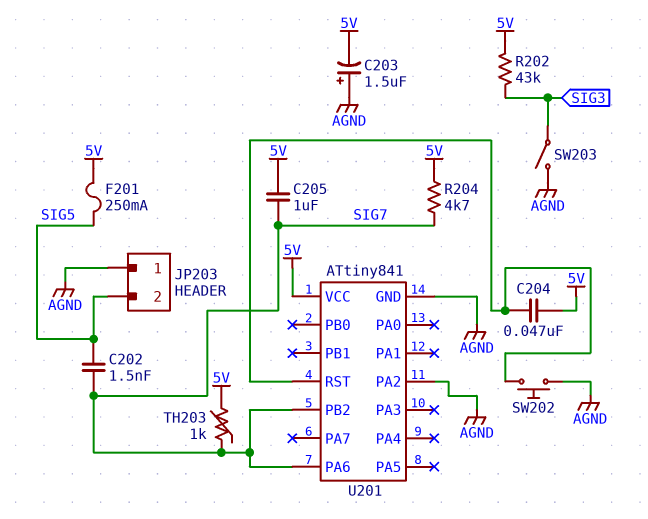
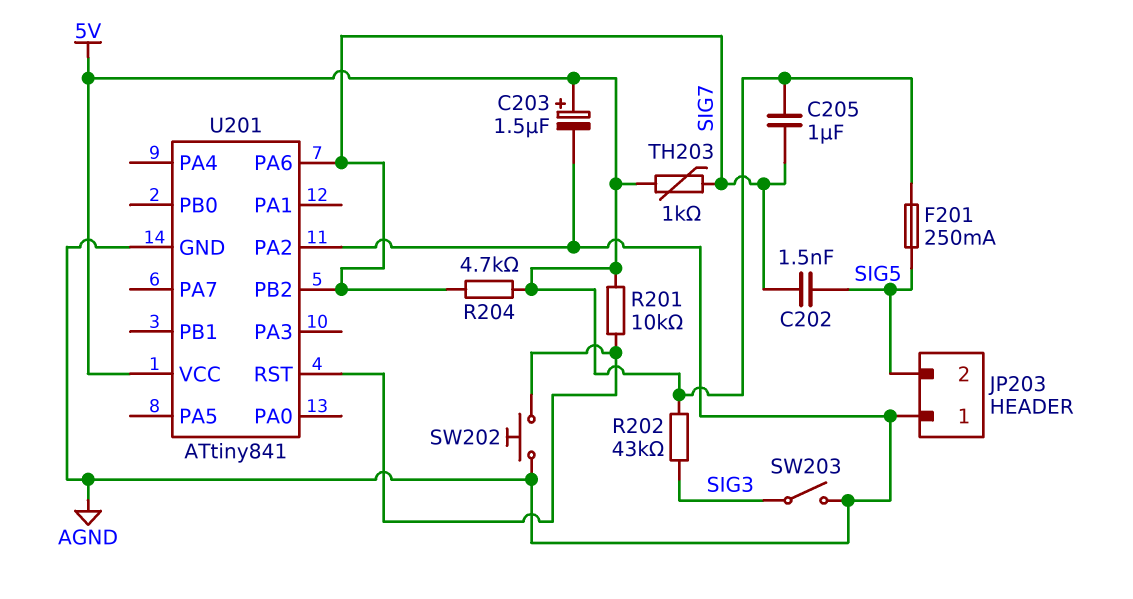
C203: 1.5uF (plus AGND, minus 5V) -> 1.5uF (plus 5V, minus AGND)
C204: 47nF (5V, U201/RST) -> none
R201: none -> 10k (5V, U201/RST)

